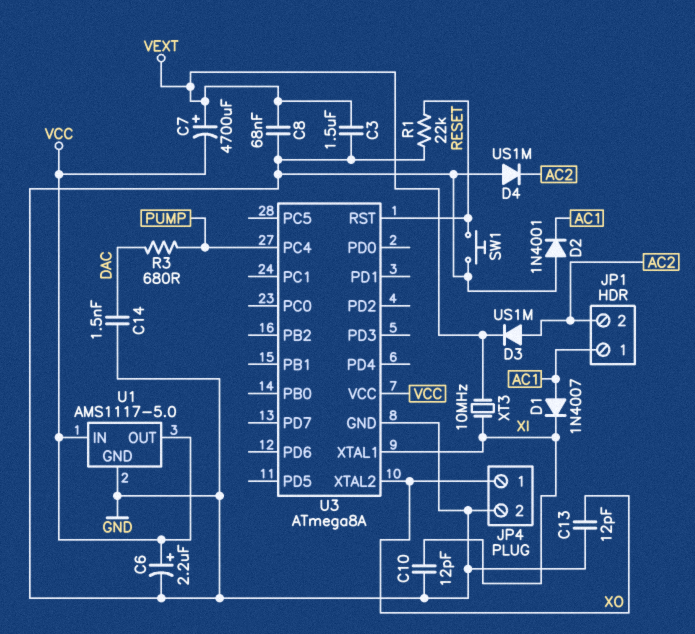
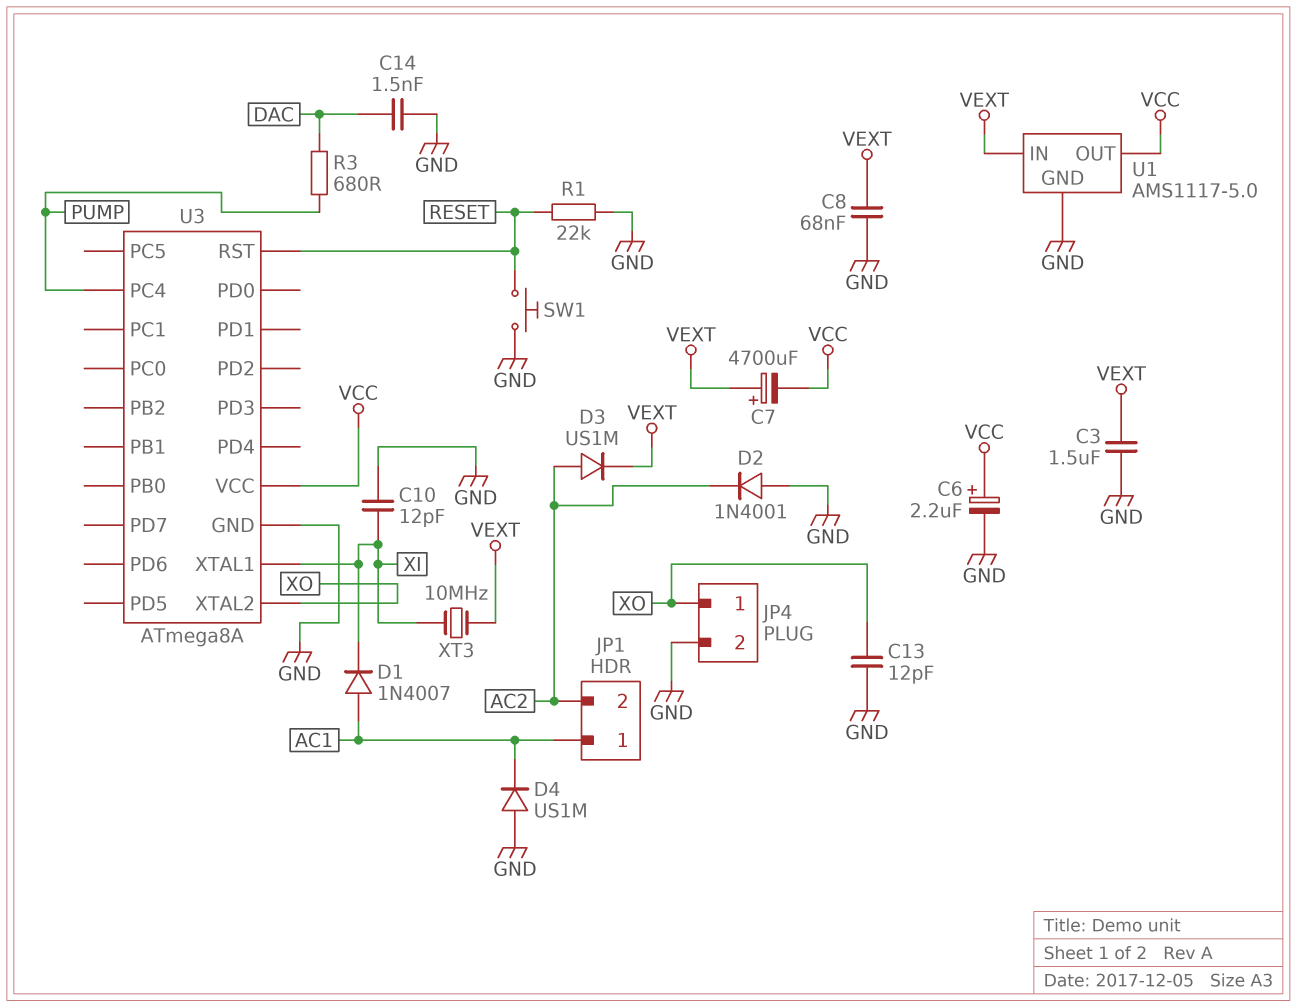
D2: diode 1N4001 (A GND, K AC1) -> diode 1N4001 (A GND, K AC2)
D4: diode US1M (A GND, K AC2) -> diode US1M (A GND, K AC1)
U1 pin IN: VCC -> VEXT

